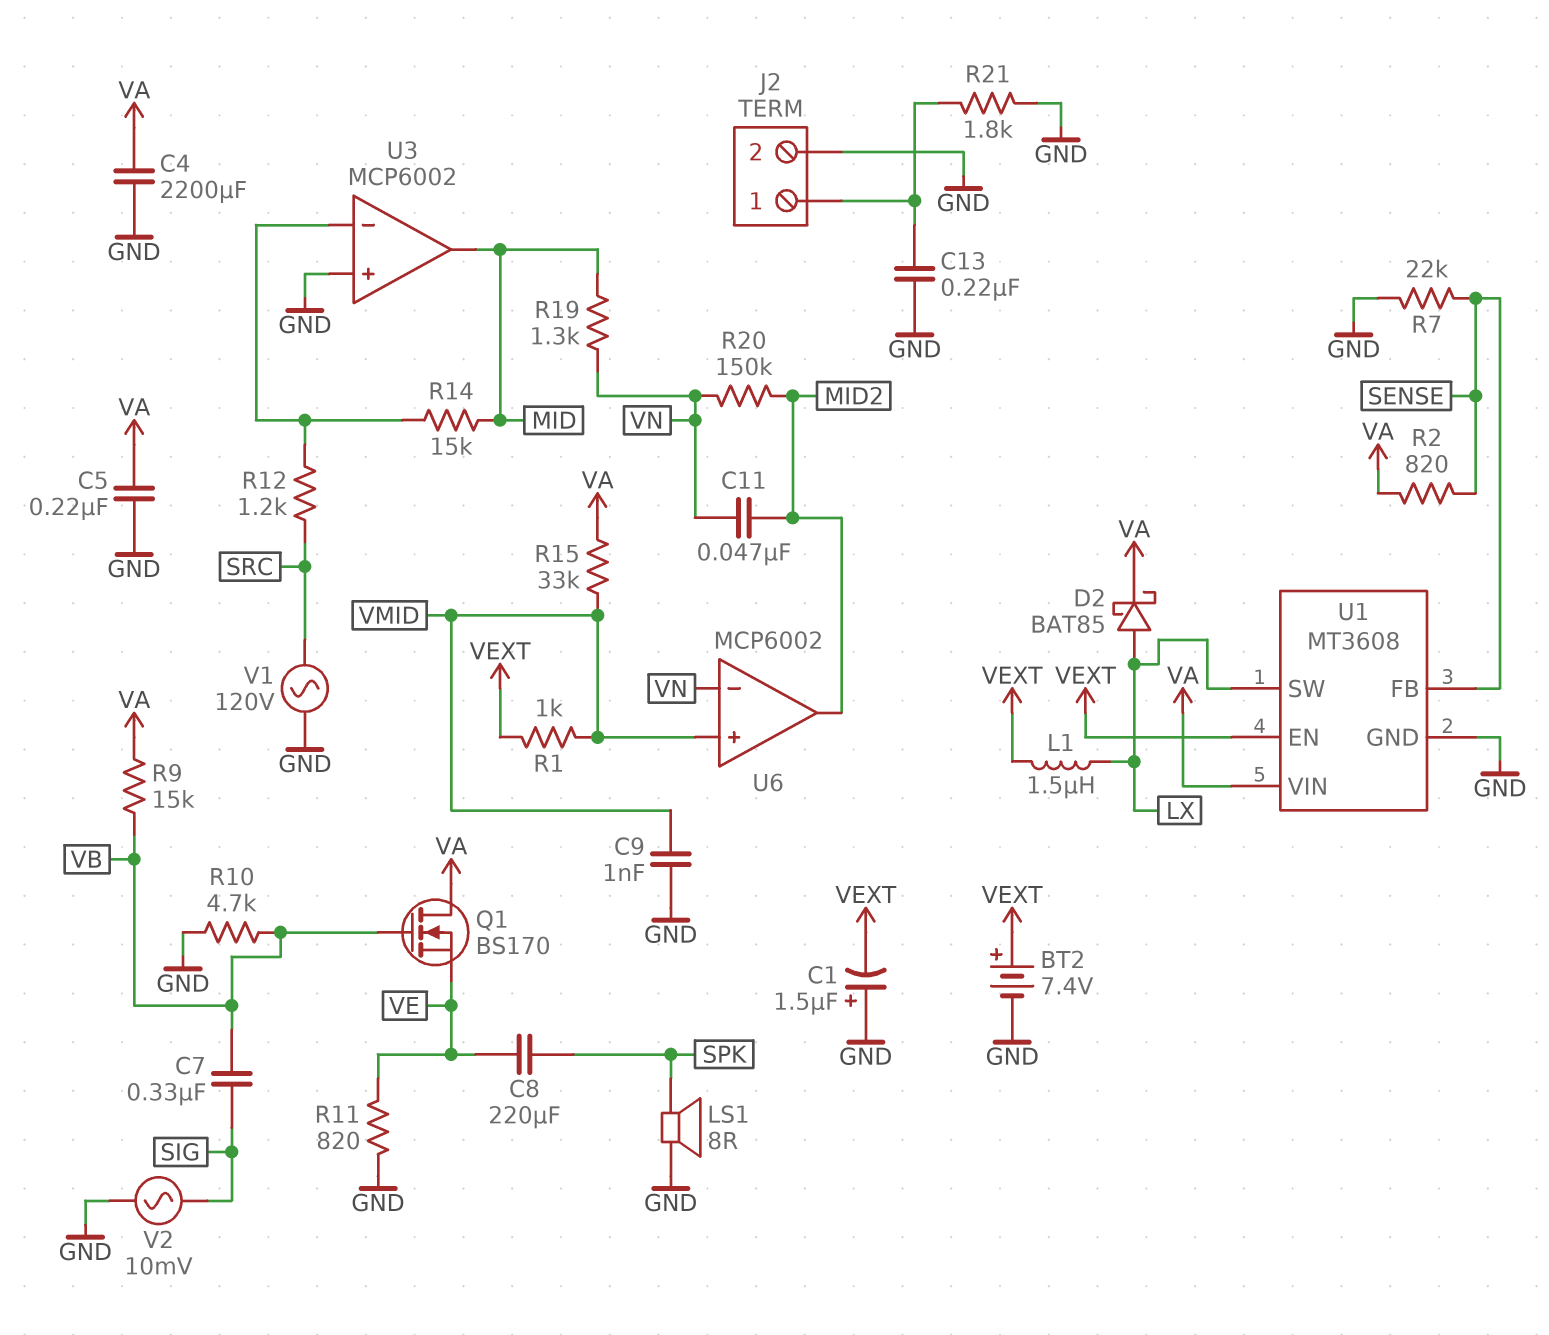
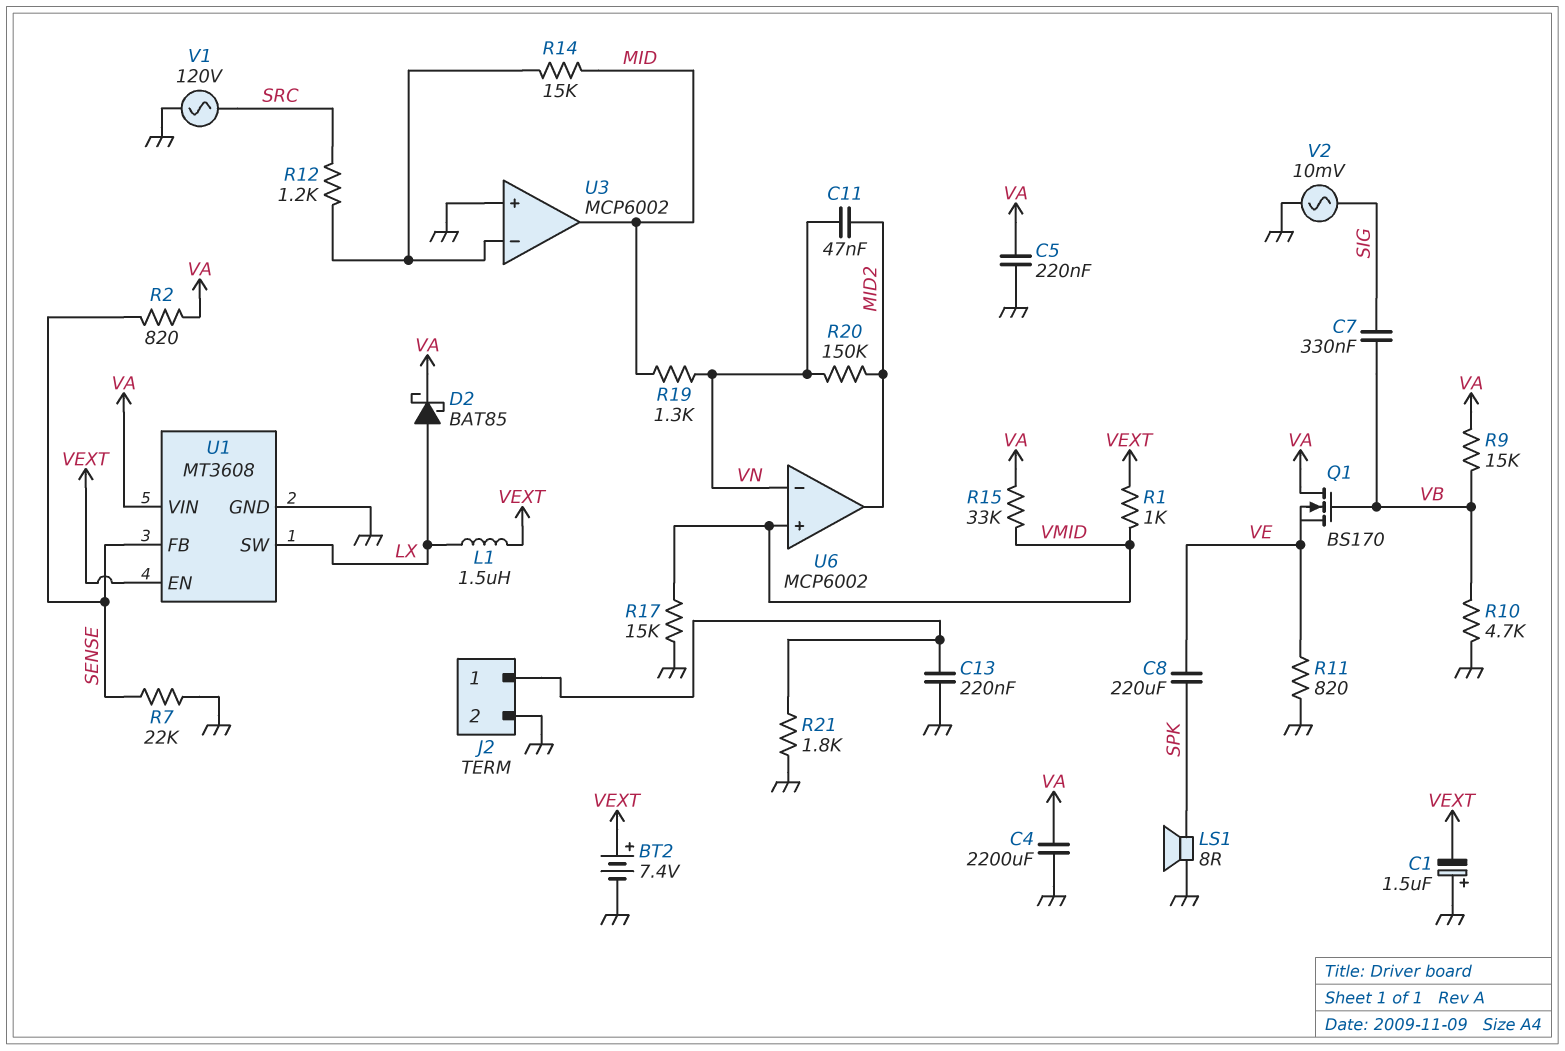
C9: 1nF (GND, VMID) -> none
R17: none -> 15k (GND, VMID)

